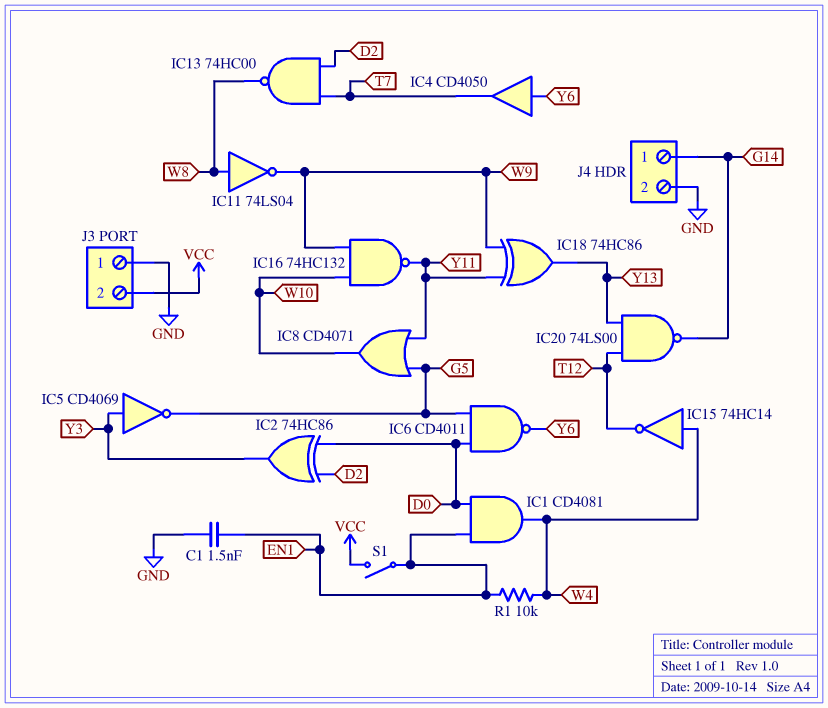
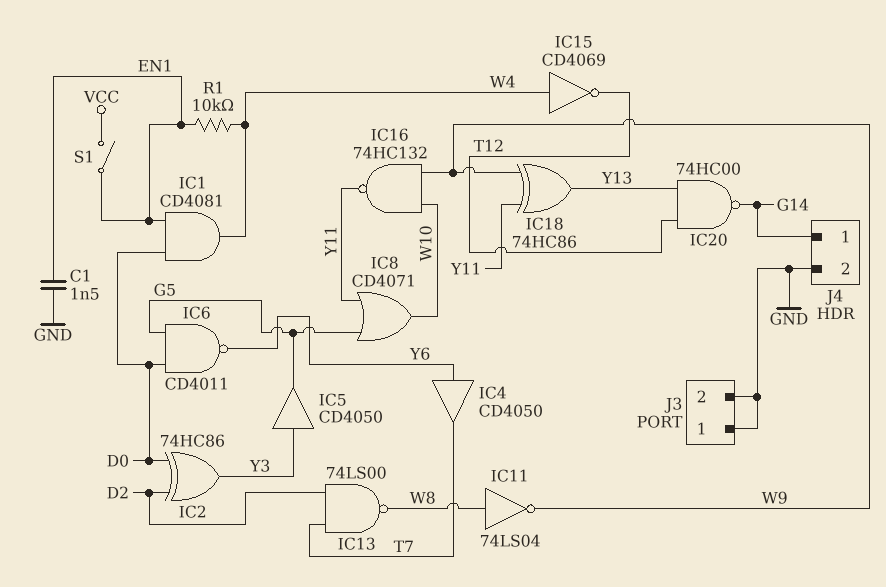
IC5: NOT CD4069 (in Y3, out G5) -> buffer CD4050 (in Y3, out G5)
IC13: NAND 74HC00 (in D2, in T7, out W8) -> NAND 74LS00 (in D2, in T7, out W8)
IC15: NOT 74HC14 (in W4, out T12) -> NOT CD4069 (in W4, out T12)
IC20: NAND 74LS00 (in T12, in Y13, out G14) -> NAND 74HC00 (in T12, in Y13, out G14)
J3 pin 2: VCC -> GND

